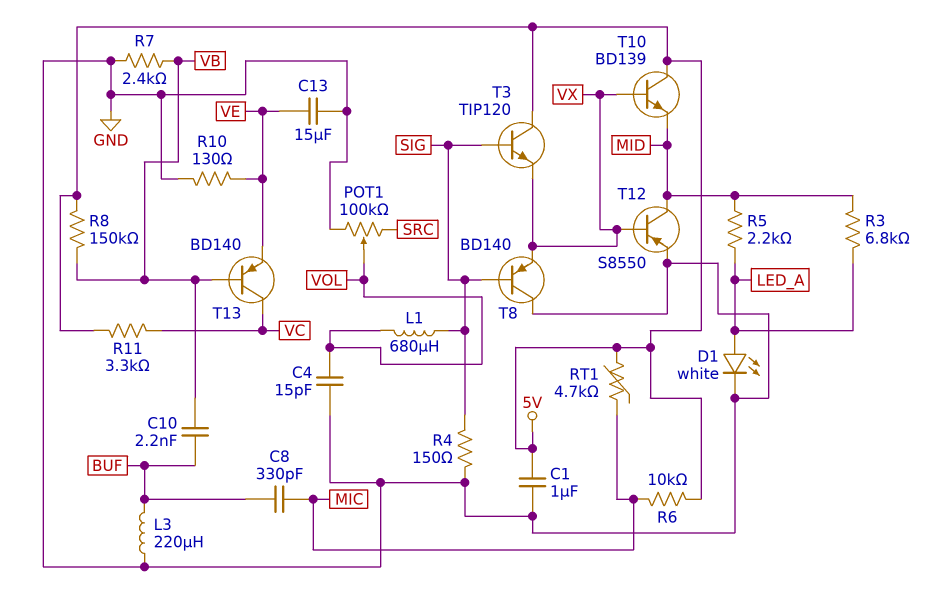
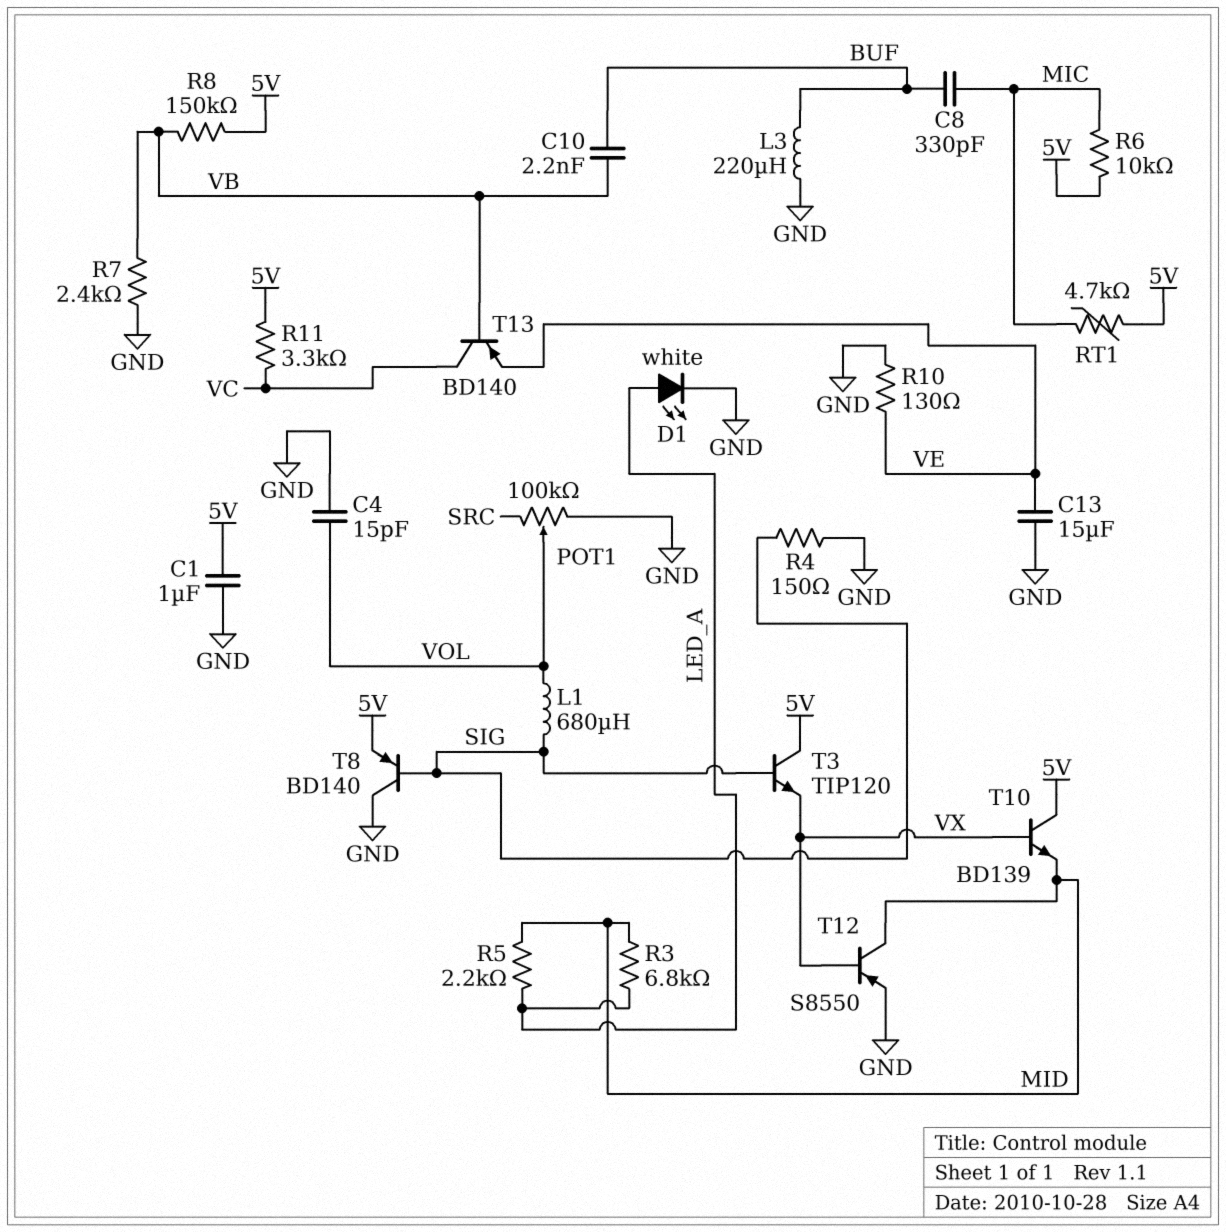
T8: PNP BD140 (B SIG, C GND, E VX) -> PNP BD140 (B SIG, C GND, E 5V)

